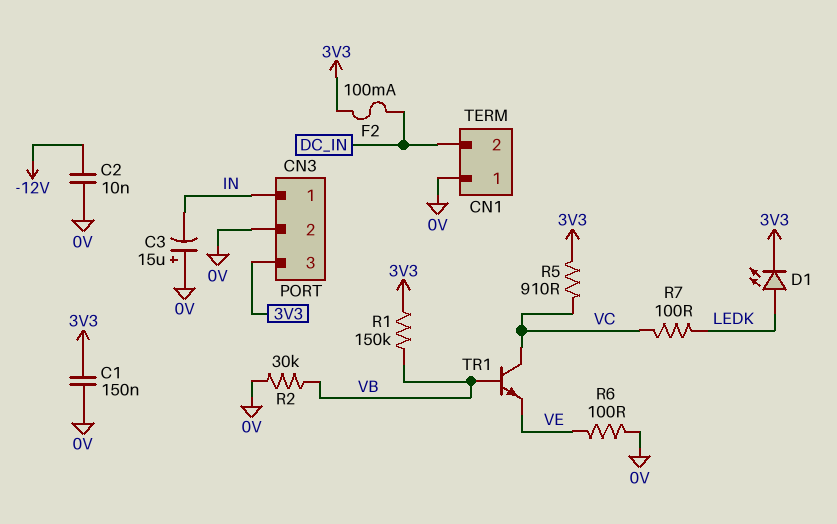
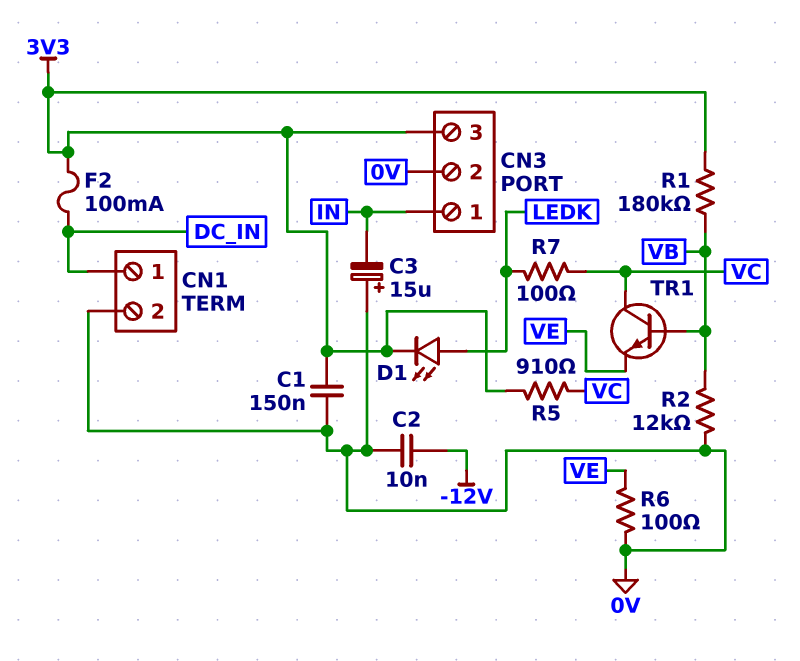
CN1 pin 1: 0V -> DC_IN
CN1 pin 2: DC_IN -> 0V
R1: 150k (3V3, VB) -> 180k (3V3, VB)
R2: 30k (0V, VB) -> 12k (0V, VB)

